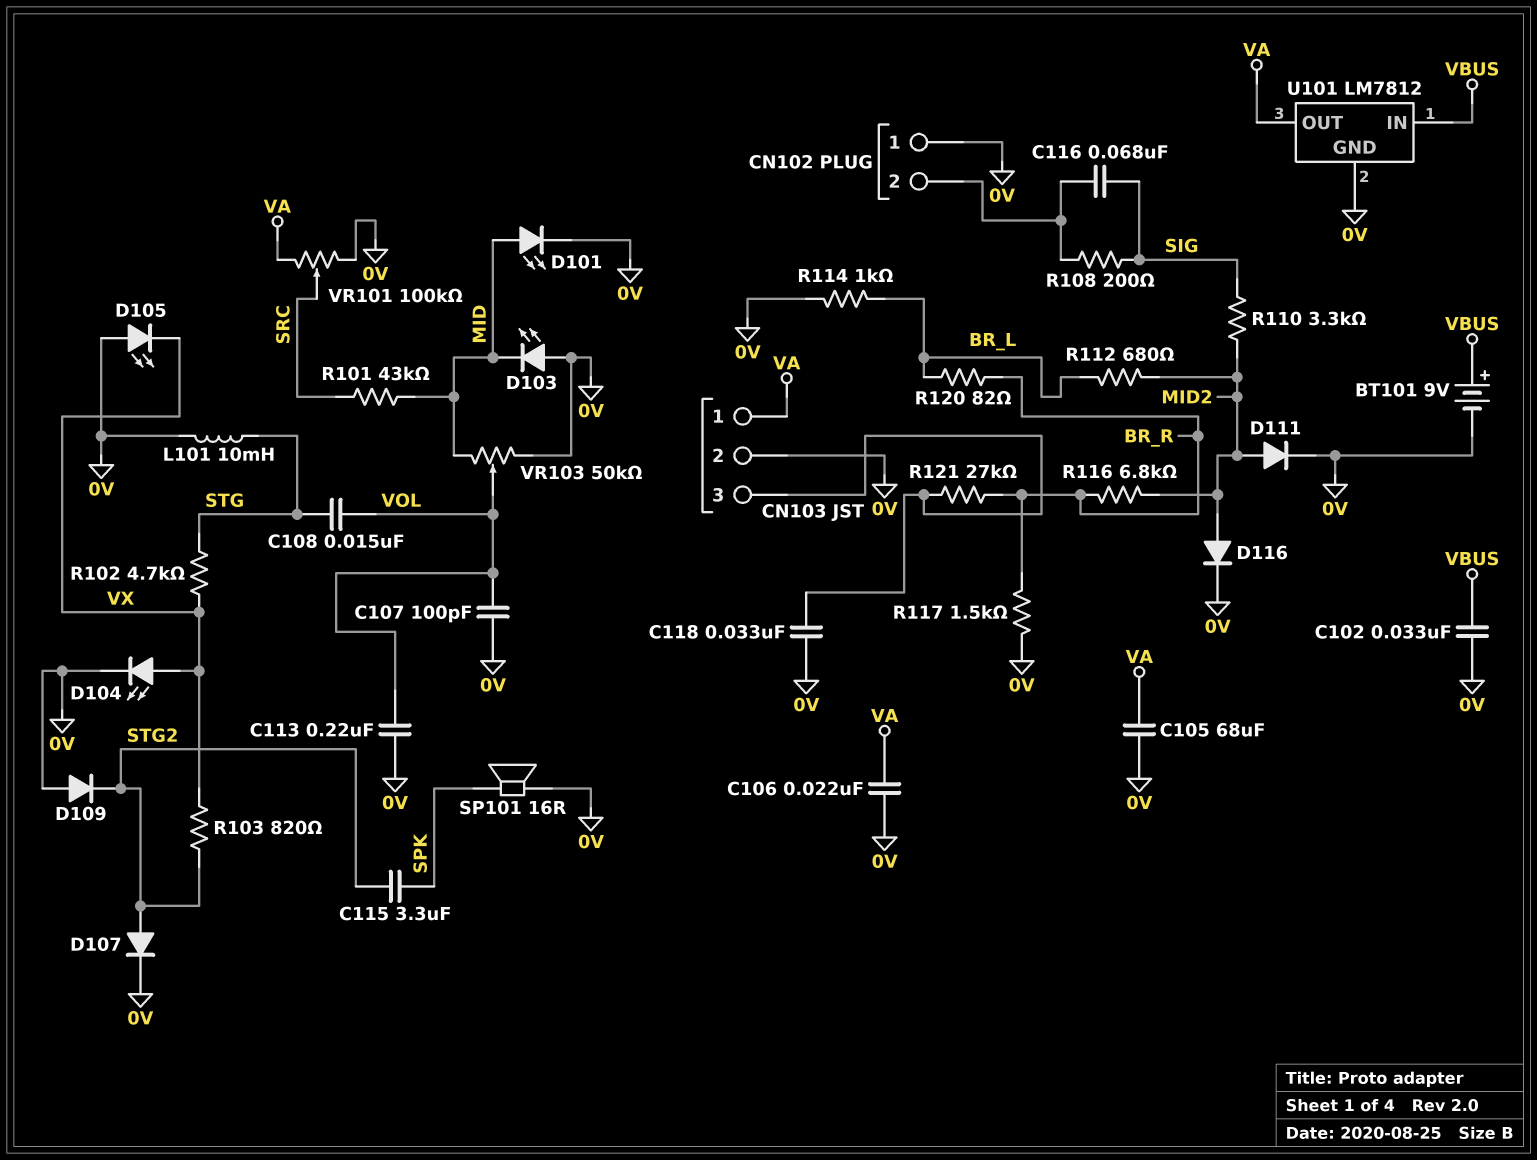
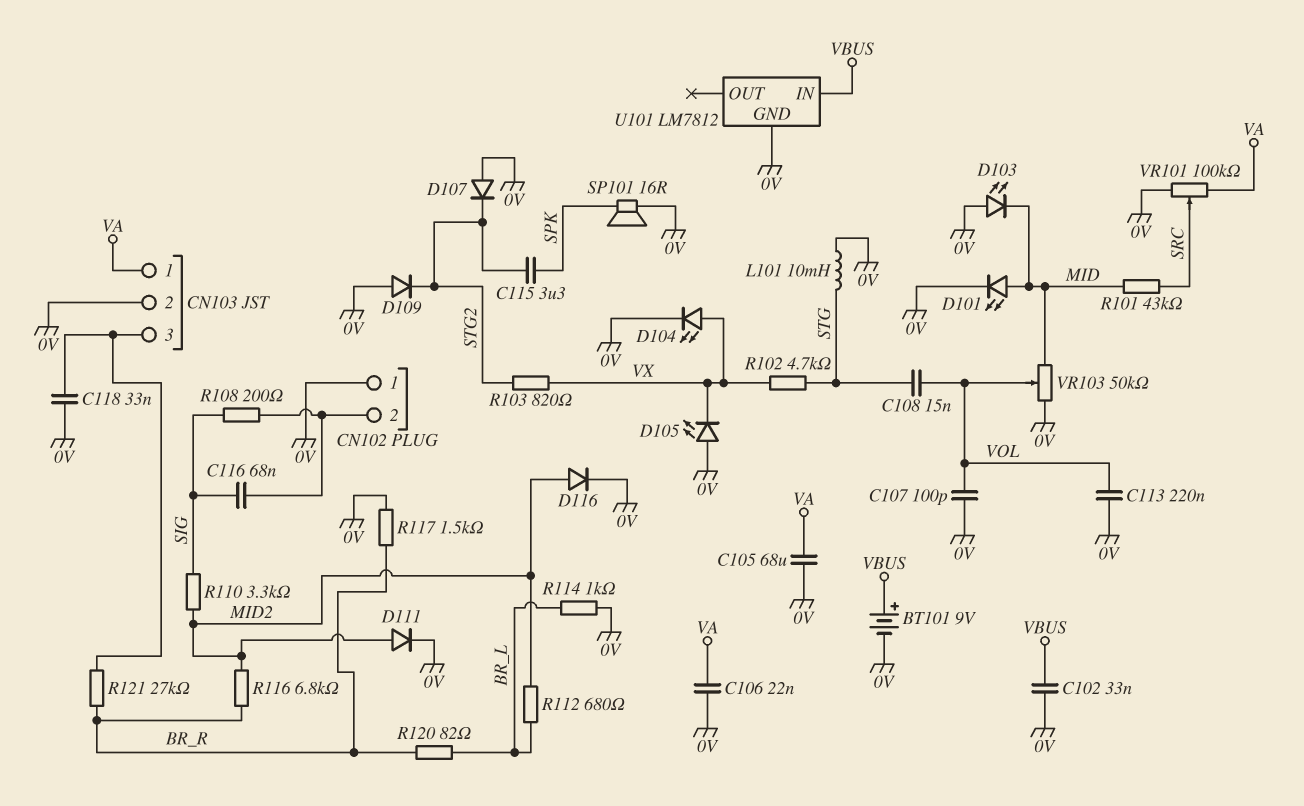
D107: diode (A STG2, K 0V) -> diode (A 0V, K STG2)
U101 pin OUT: VA -> none

